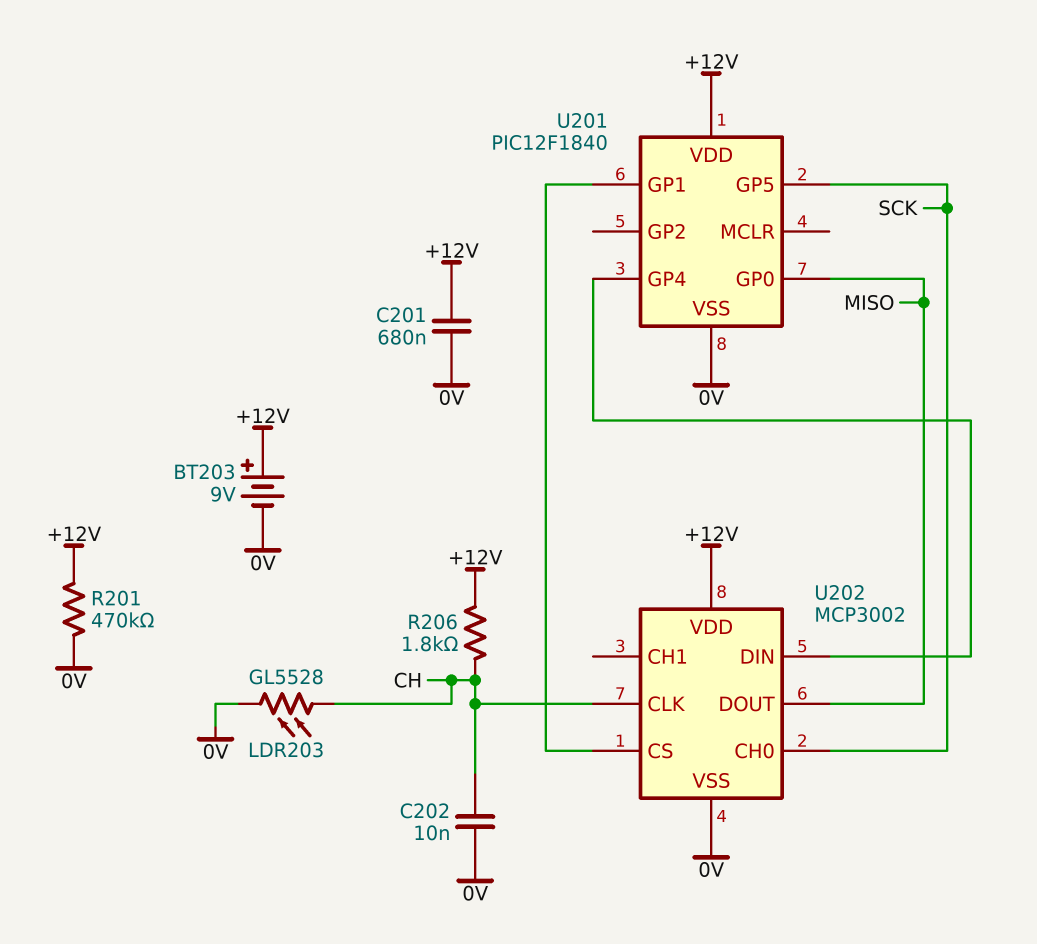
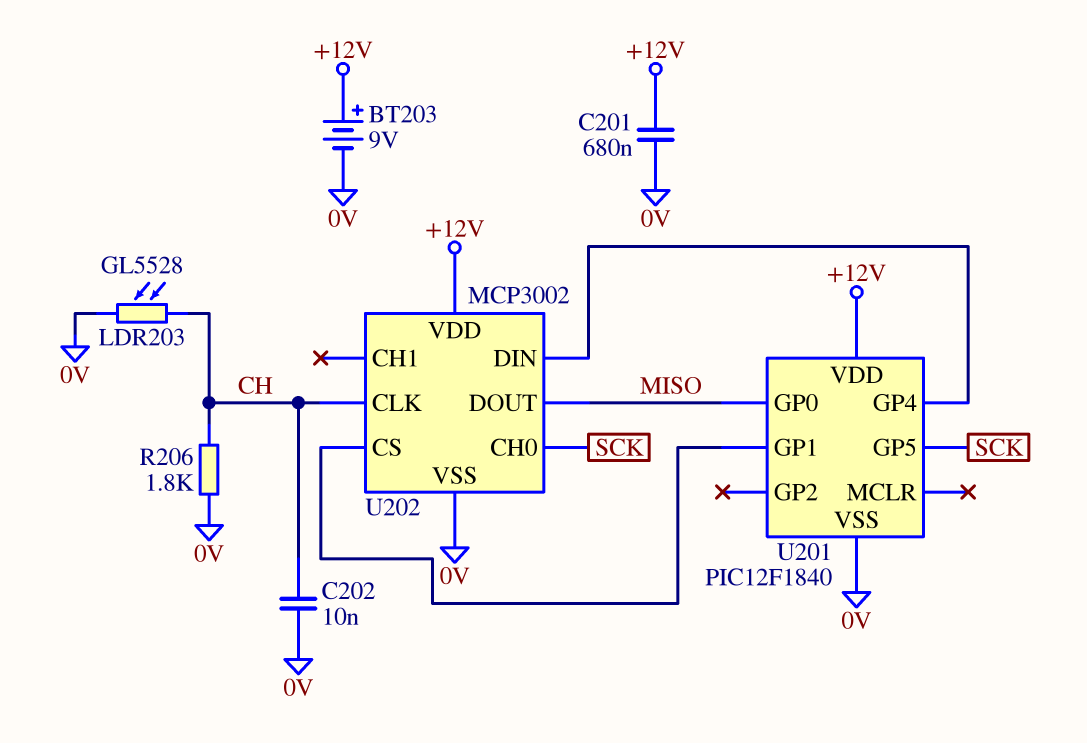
R201: 470k (+12V, 0V) -> none
R206: 1.8k (+12V, CH) -> 1.8k (0V, CH)

